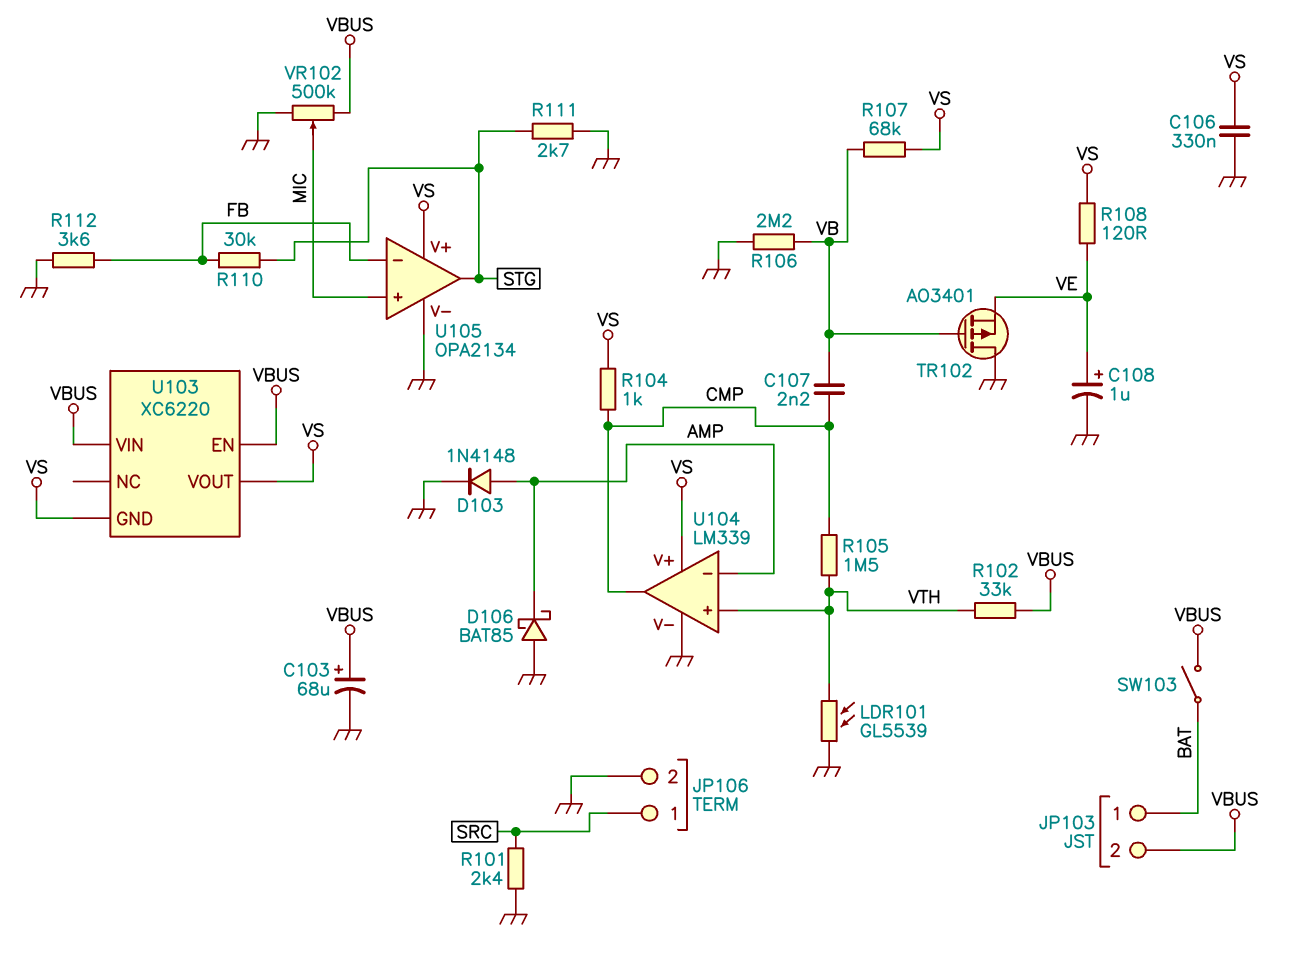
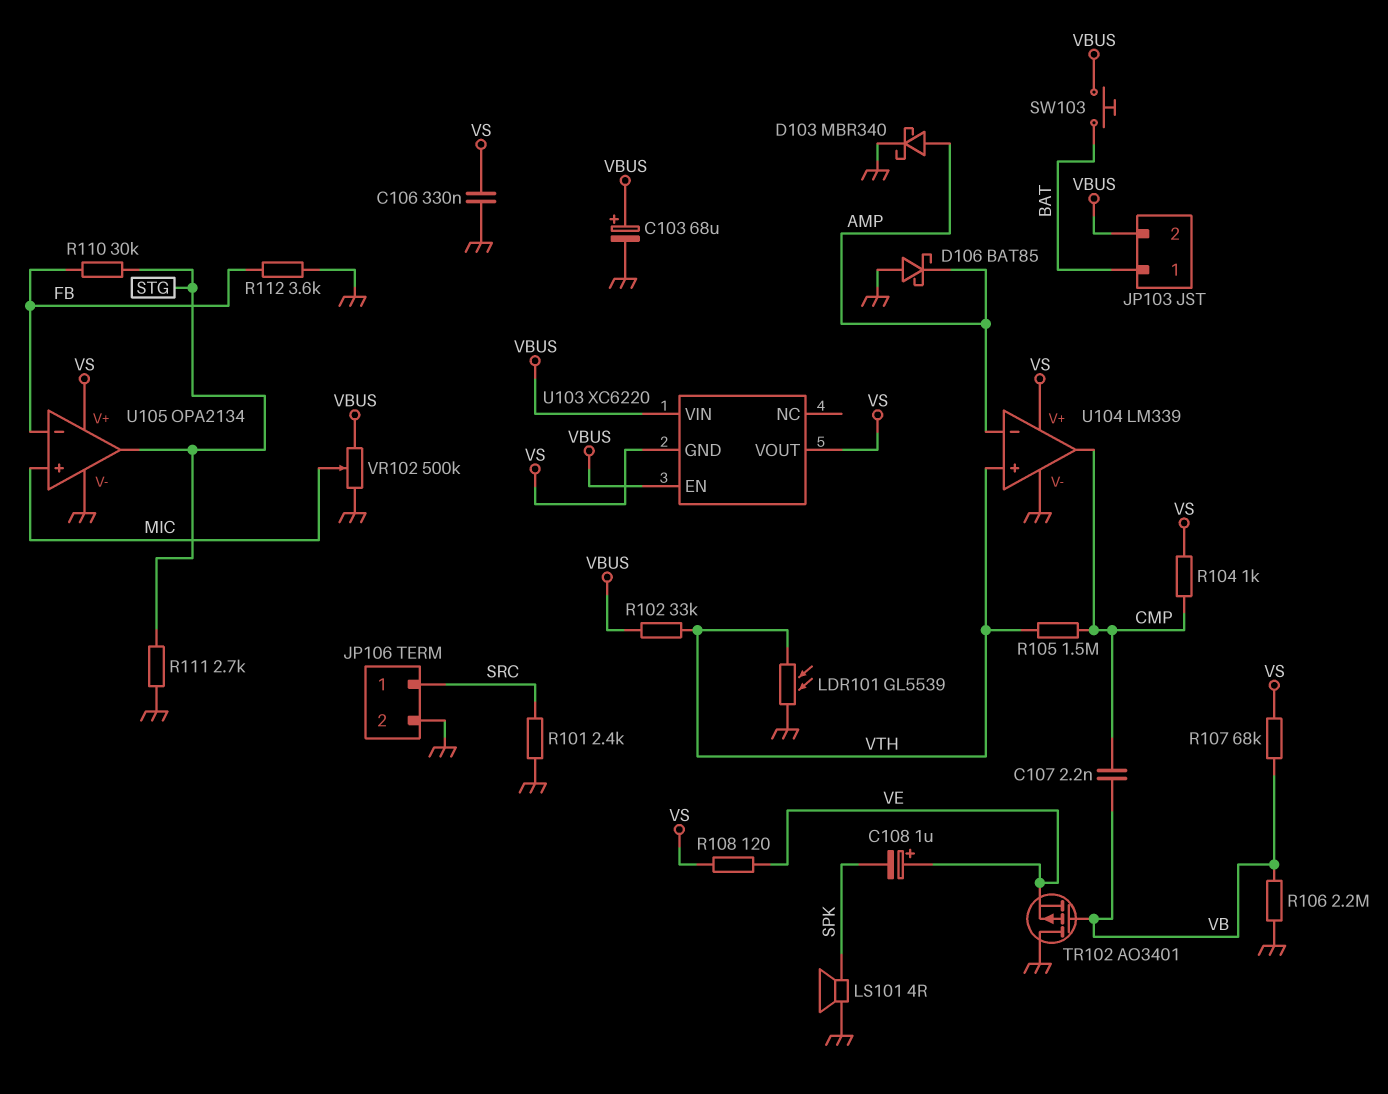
C108: 1uF (plus VE, minus GND) -> 1uF (plus VE, minus SPK)
D103: diode 1N4148 (A AMP, K GND) -> schottky MBR340 (A AMP, K GND)
LS101: none -> speaker 4R (GND, SPK)
SW103: switch (BAT, VBUS) -> button (BAT, VBUS)

